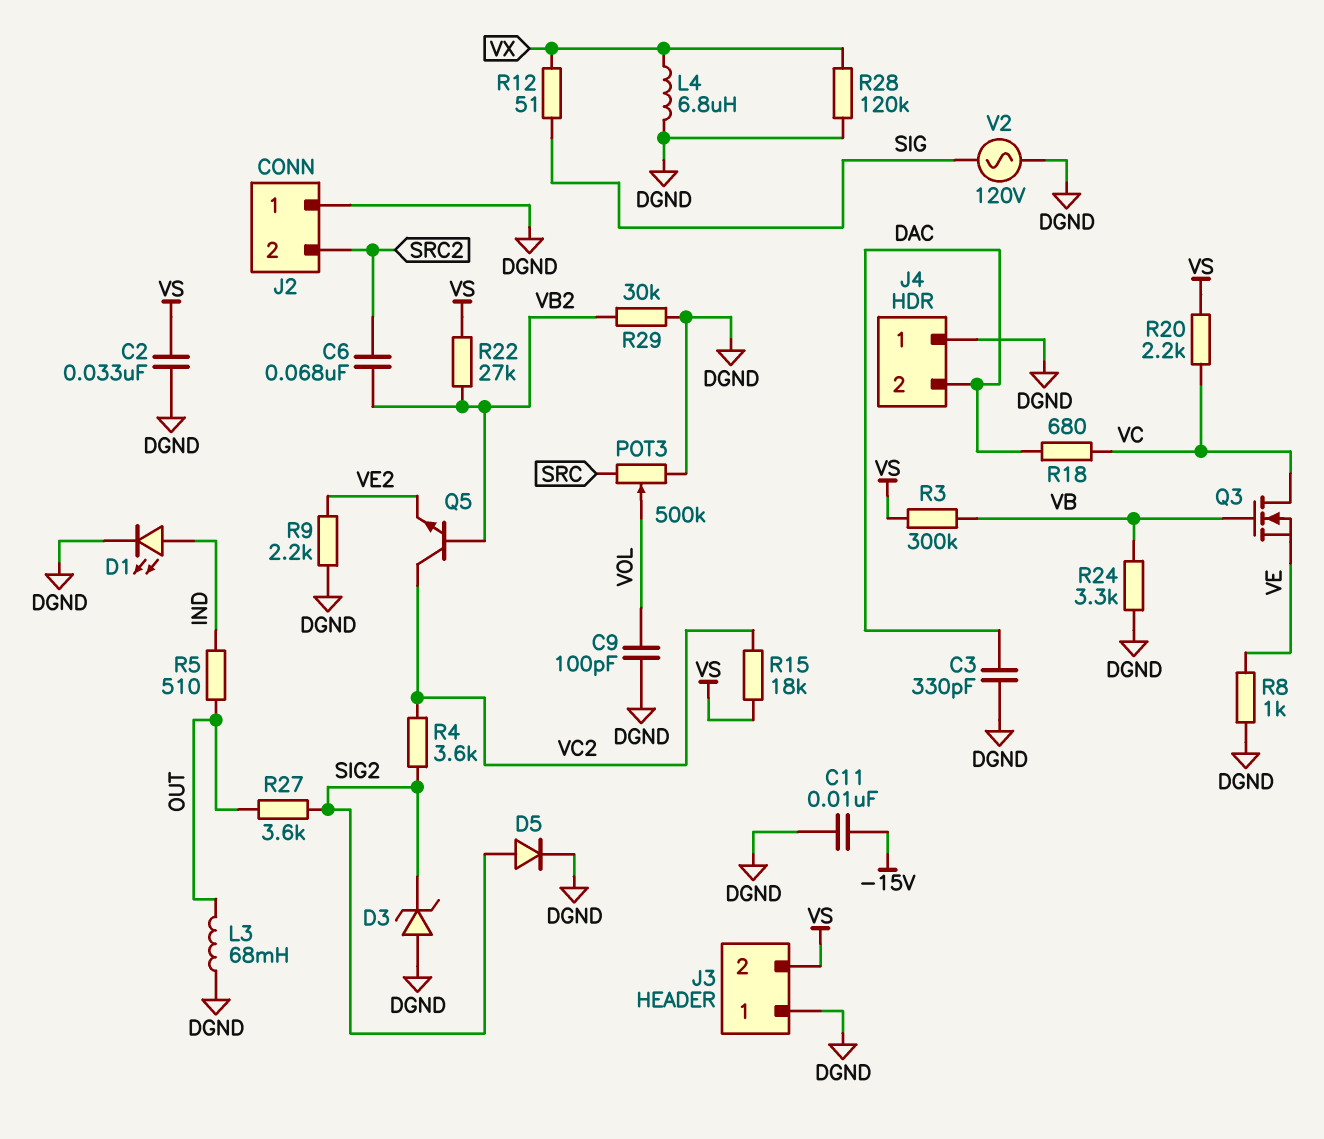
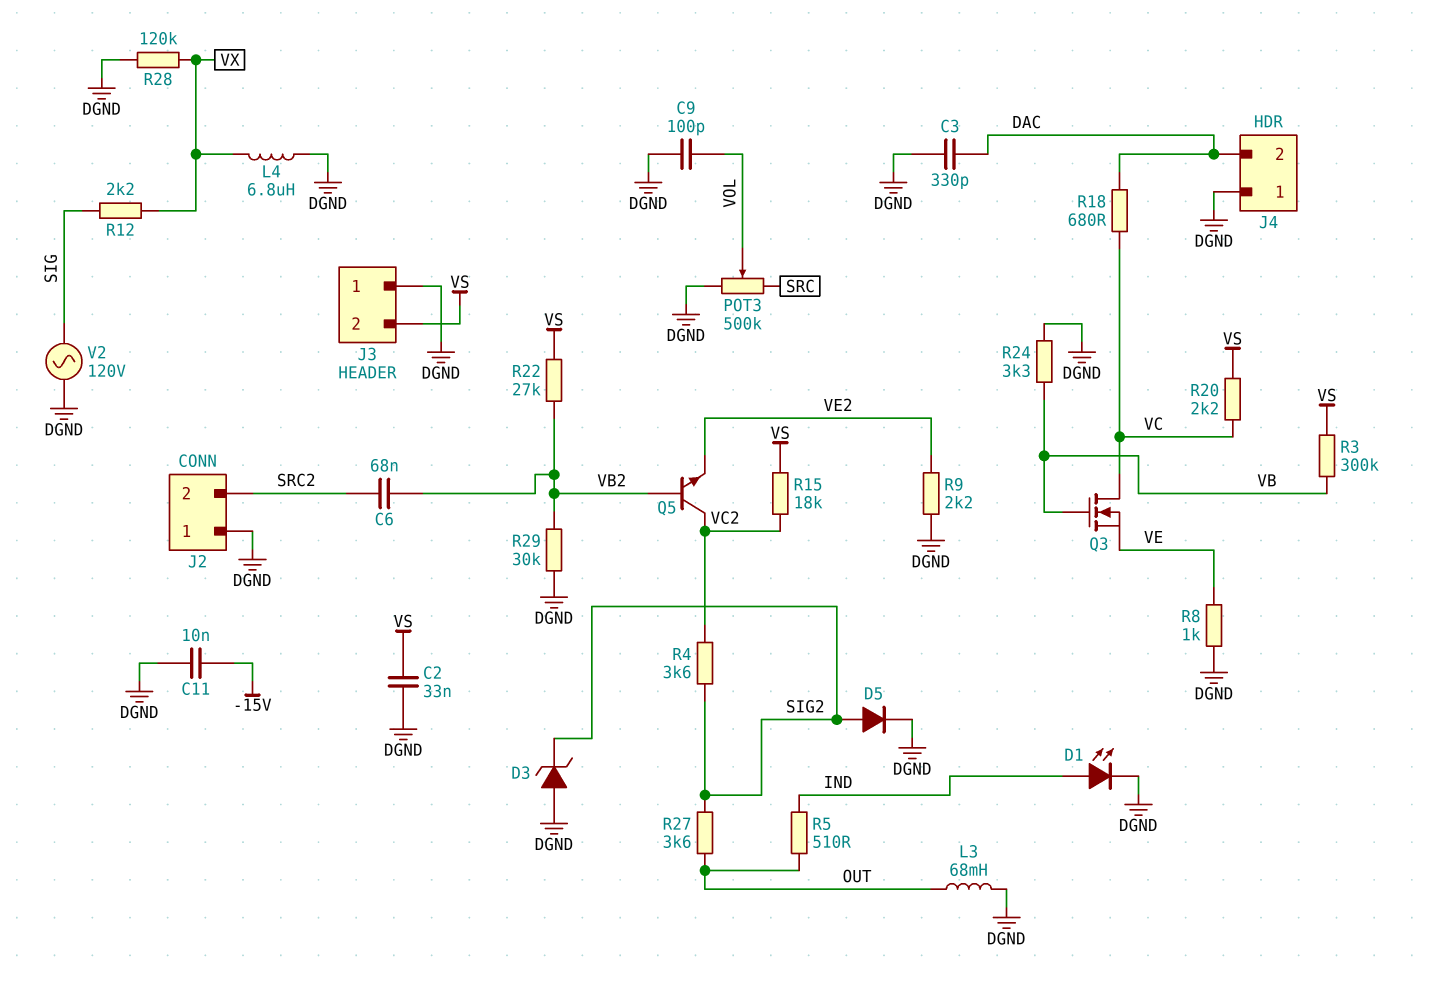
R12: 51 (SIG, VX) -> 2.2k (SIG, VX)

